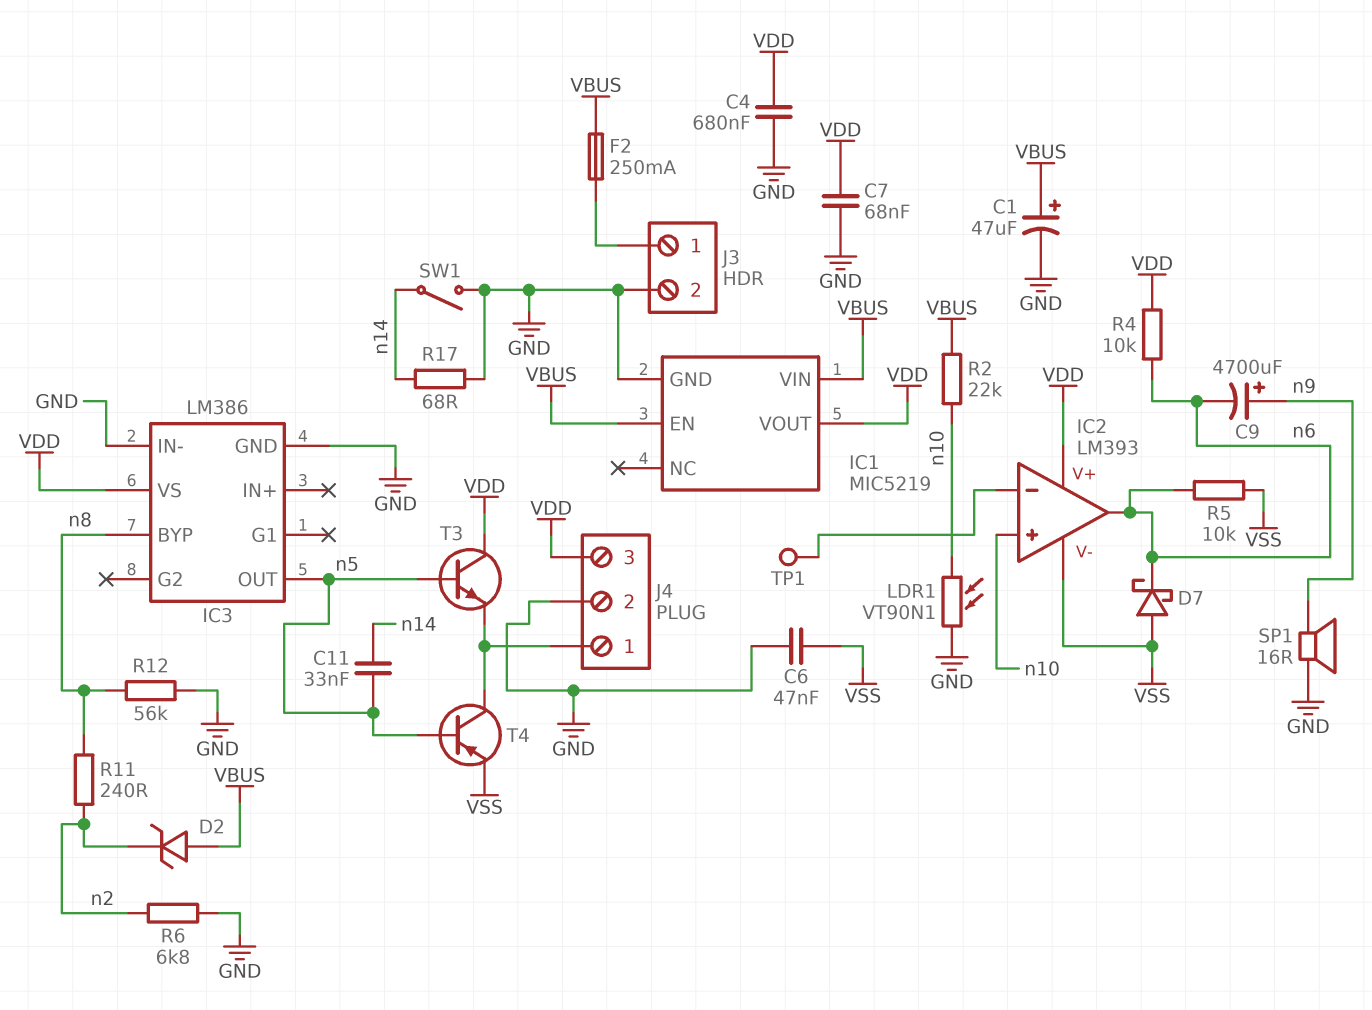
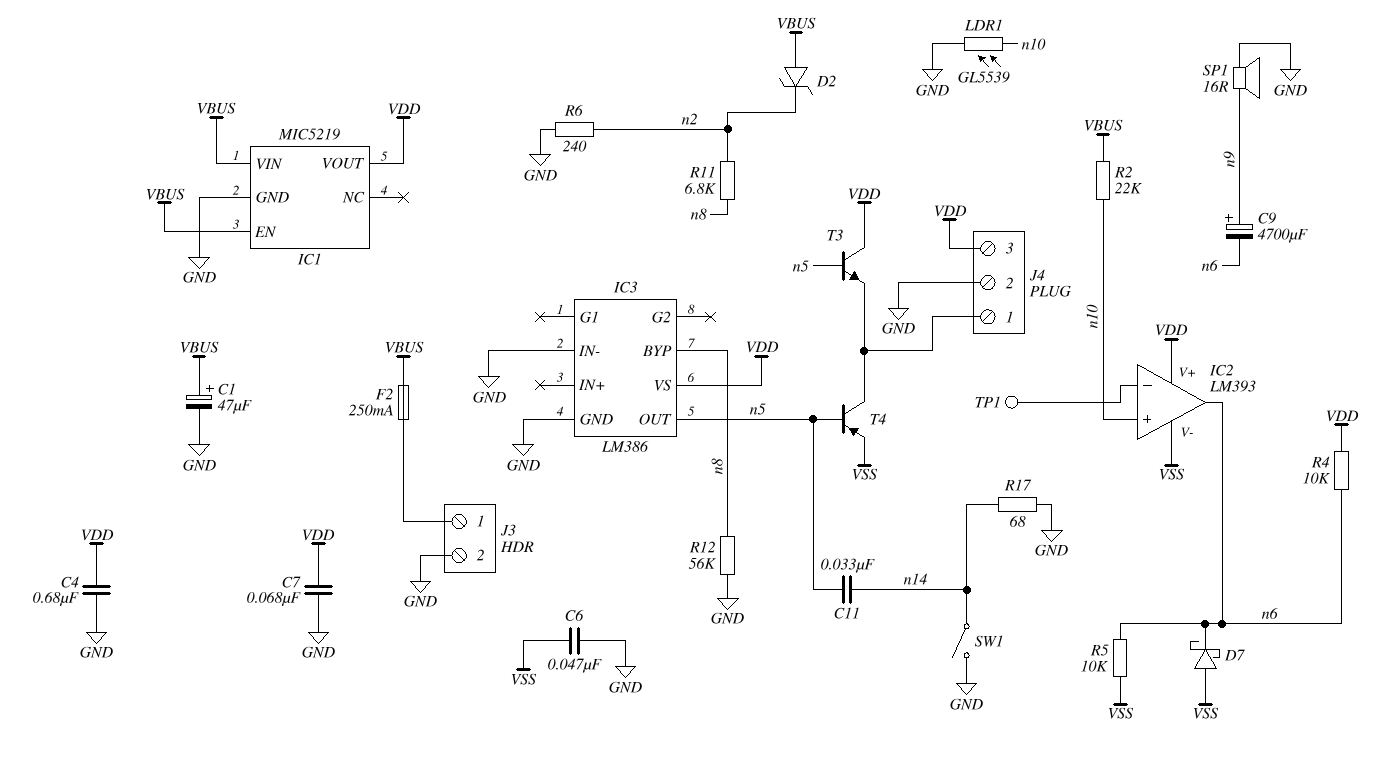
LDR1: VT90N1 (GND, n10) -> GL5539 (GND, n10)
R6: 6.8k (GND, n2) -> 240 (GND, n2)
R11: 240 (n2, n8) -> 6.8k (n2, n8)

